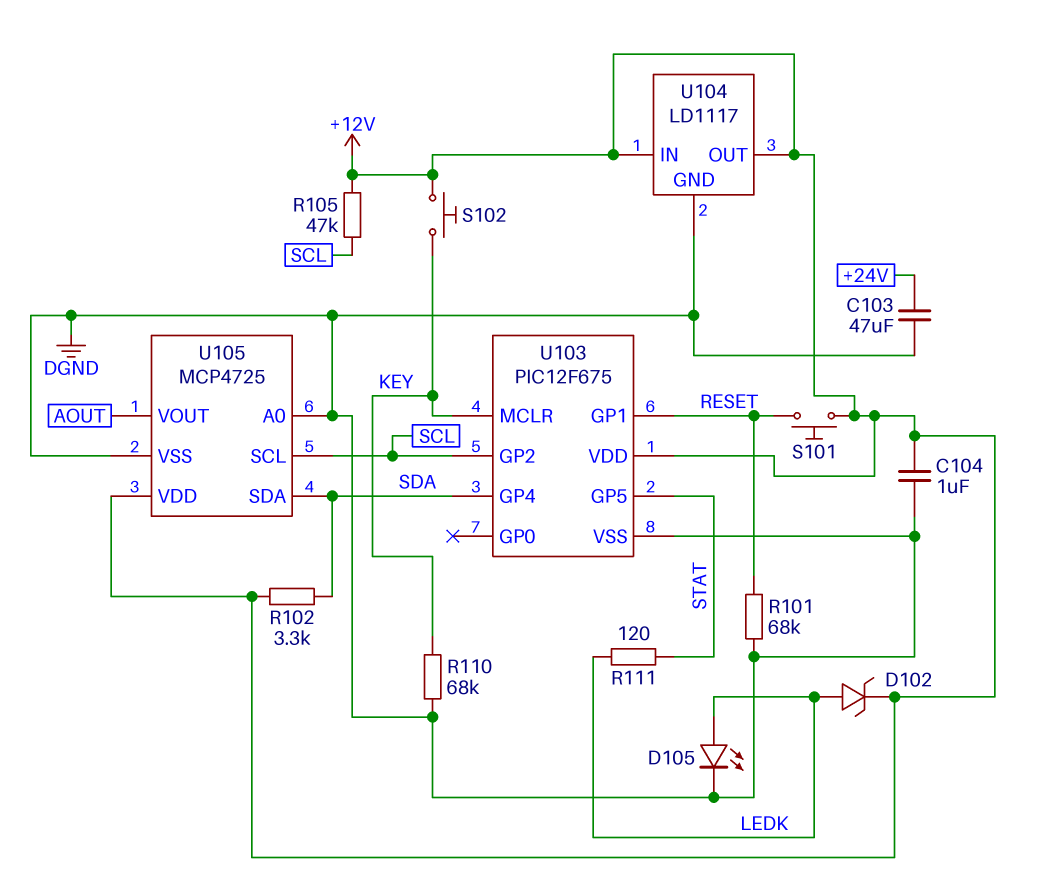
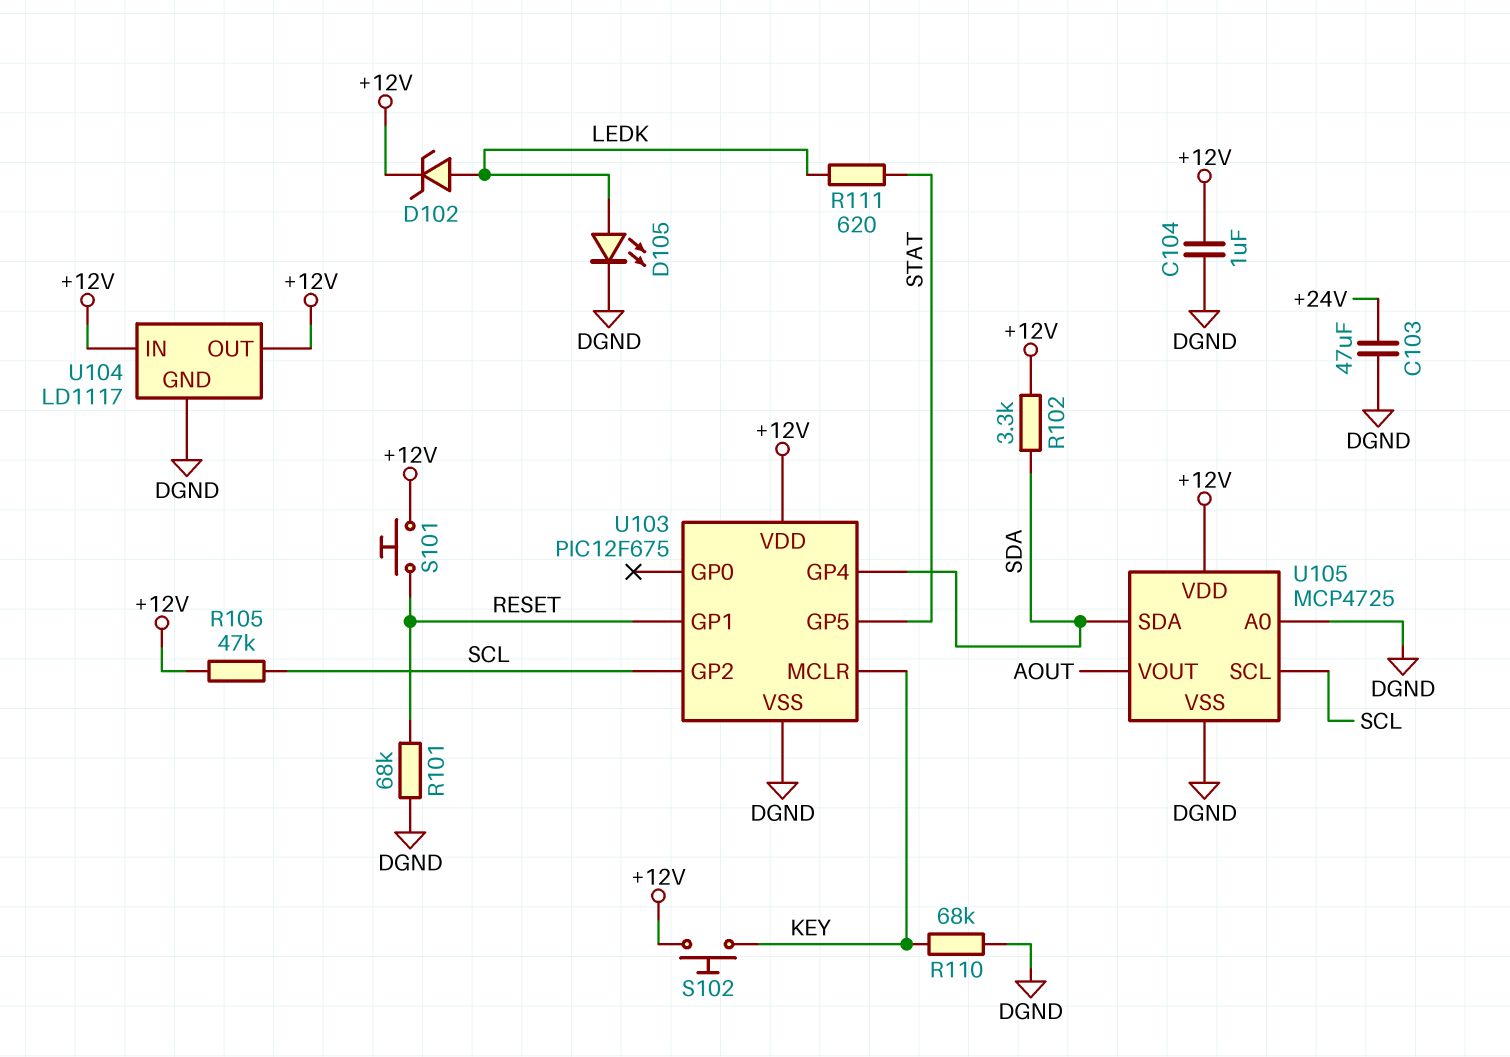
R111: 120 (LEDK, STAT) -> 620 (LEDK, STAT)

